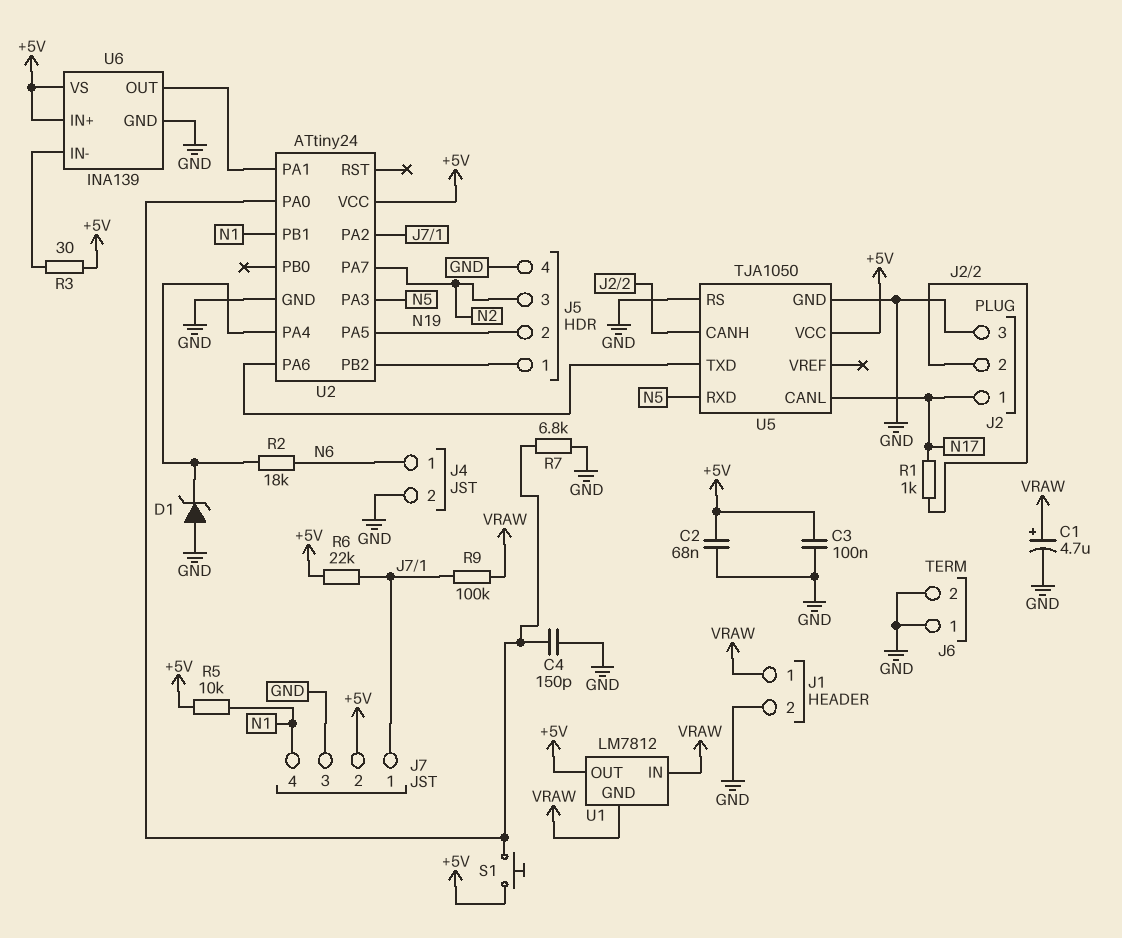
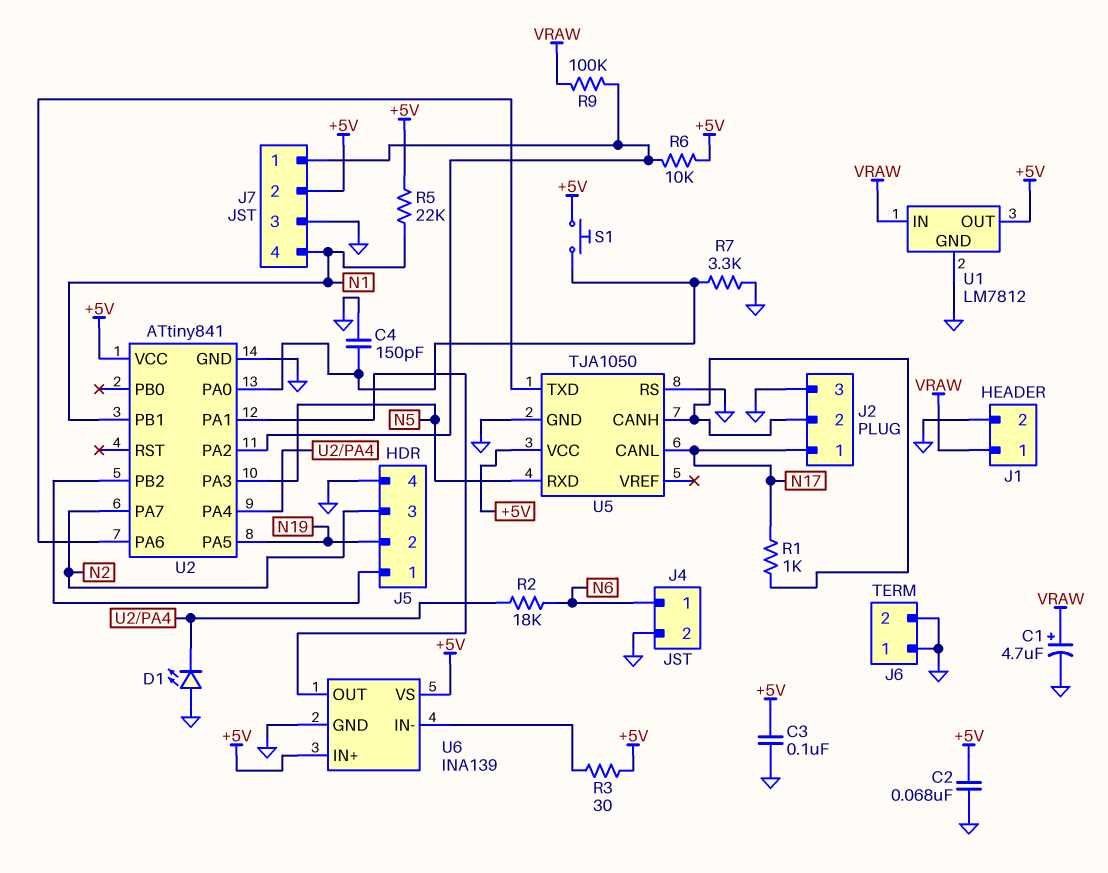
D1: zener (A GND, K U2/PA4) -> LED (A GND, K U2/PA4)
R5: 10k (+5V, N1) -> 22k (+5V, N1)
R6: 22k (+5V, J7/1) -> 10k (+5V, J7/1)
R7: 6.8k (GND, U2/PA0) -> 3.3k (GND, U2/PA0)
U1 pin GND: VRAW -> GND
U2: ATtiny24 -> ATtiny841

